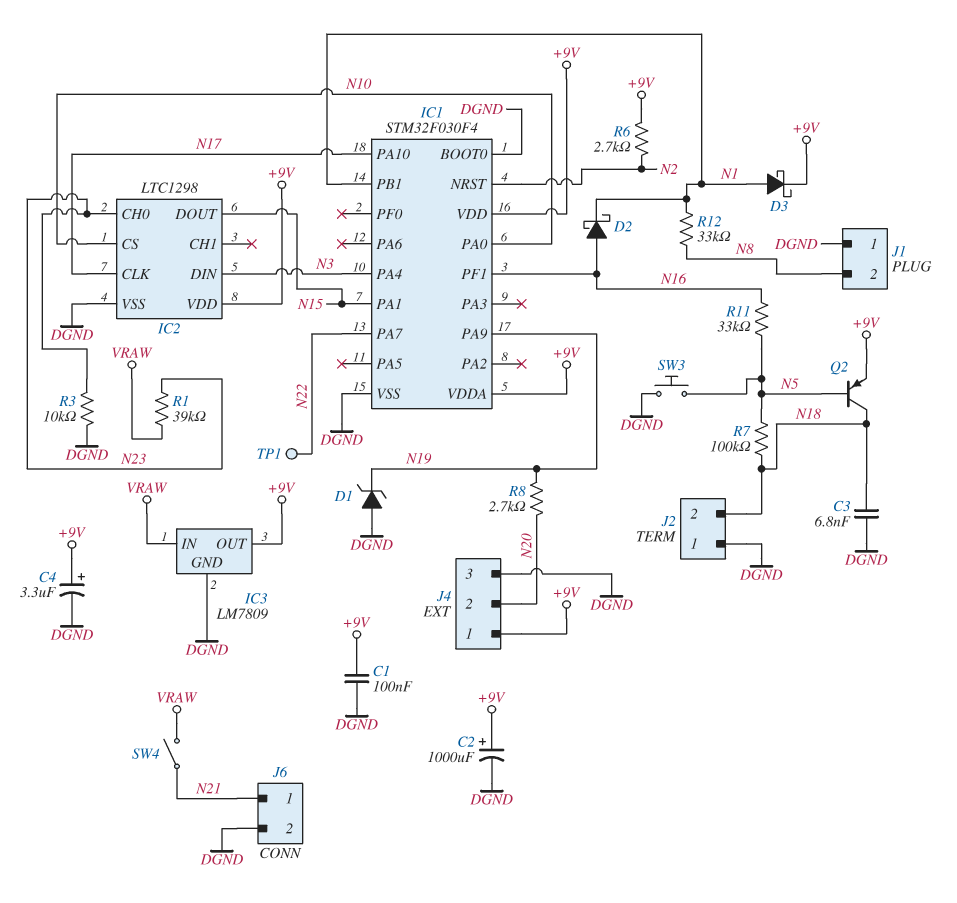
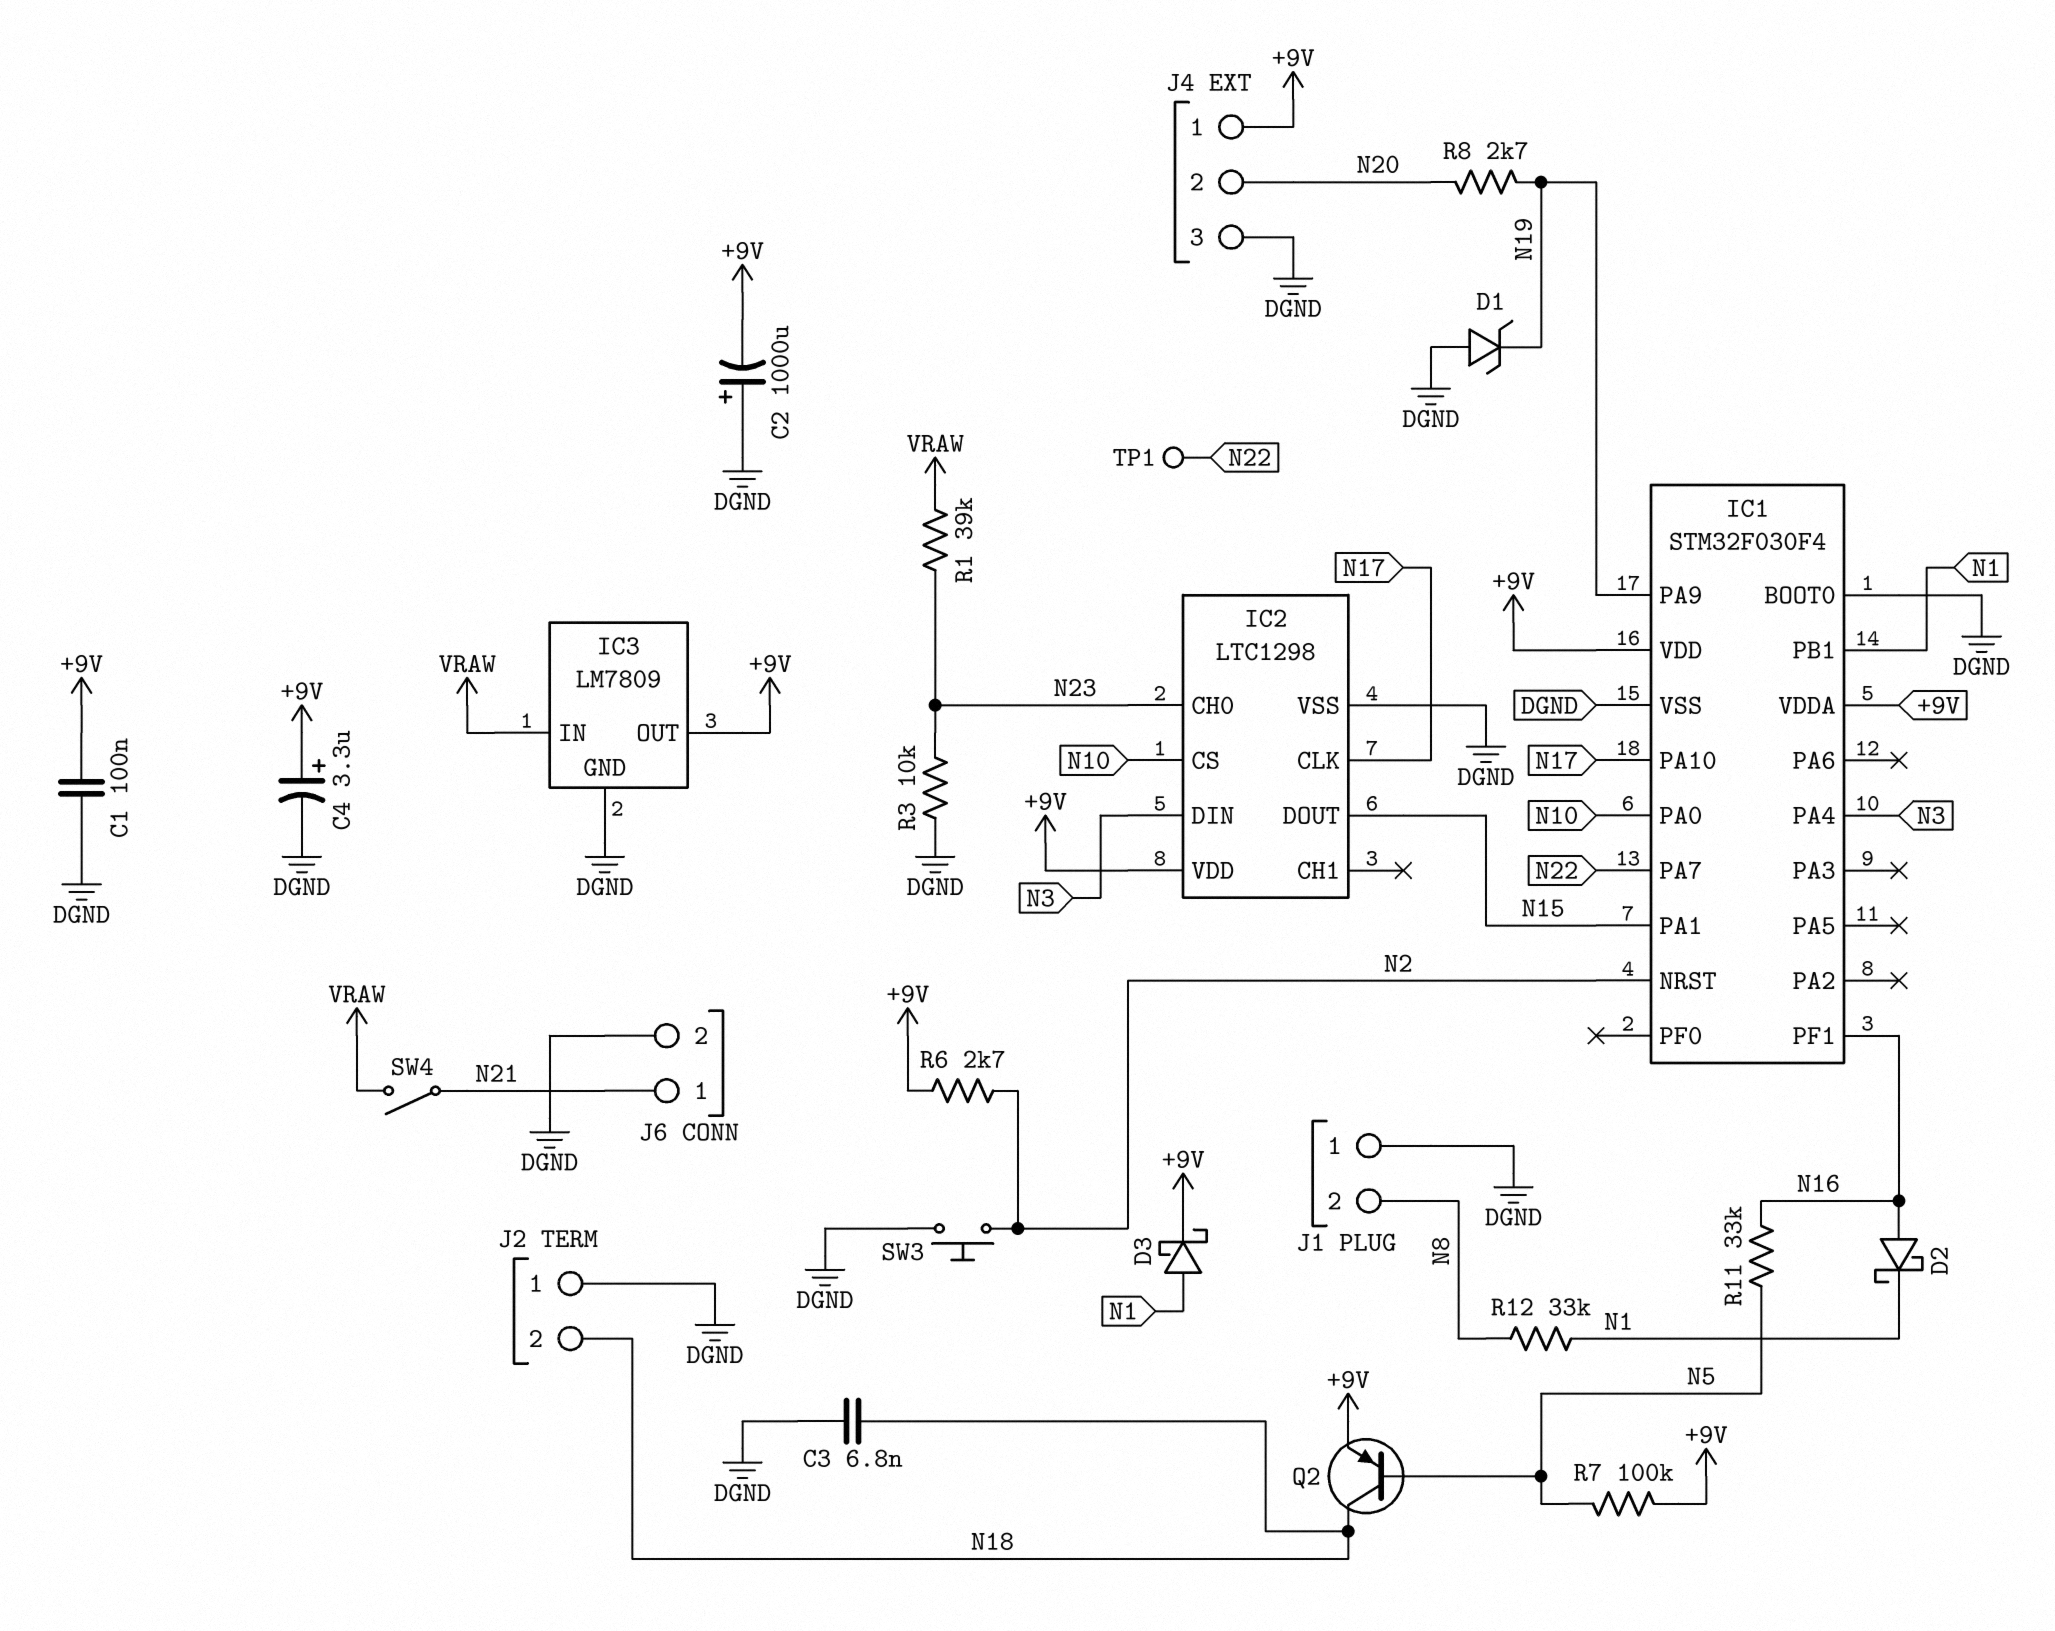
C2: 1000uF (plus +9V, minus DGND) -> 1000uF (plus DGND, minus +9V)
R7: 100k (N5, N18) -> 100k (+9V, N5)
SW3: button (DGND, N5) -> button (DGND, N2)

